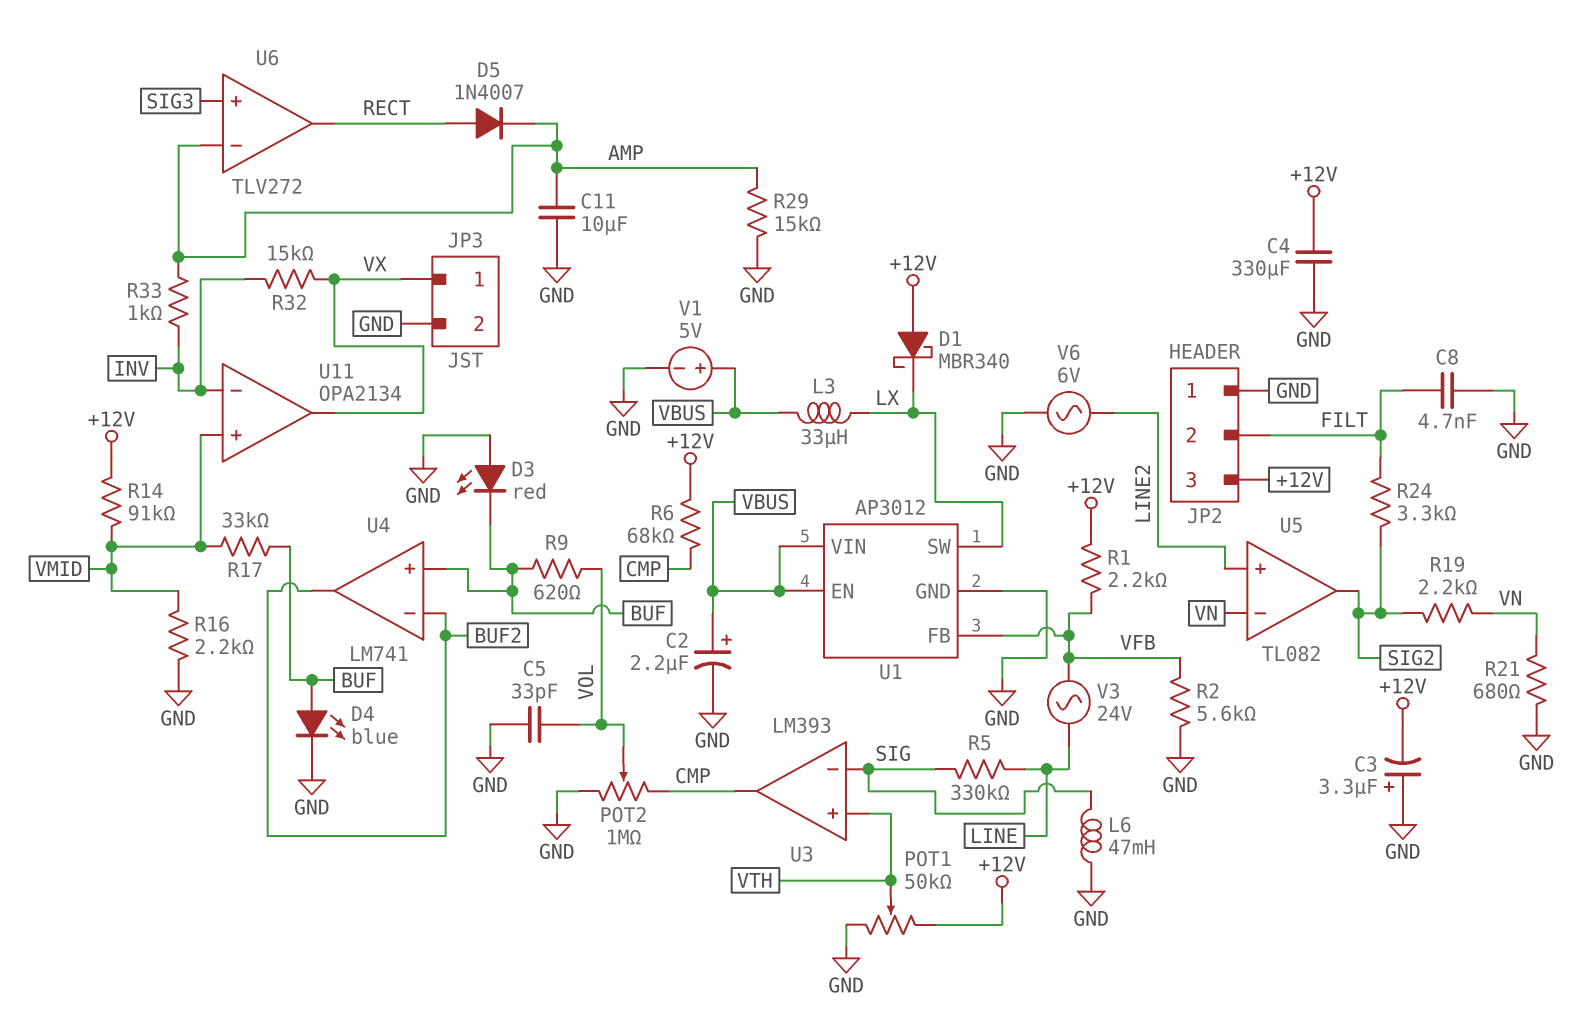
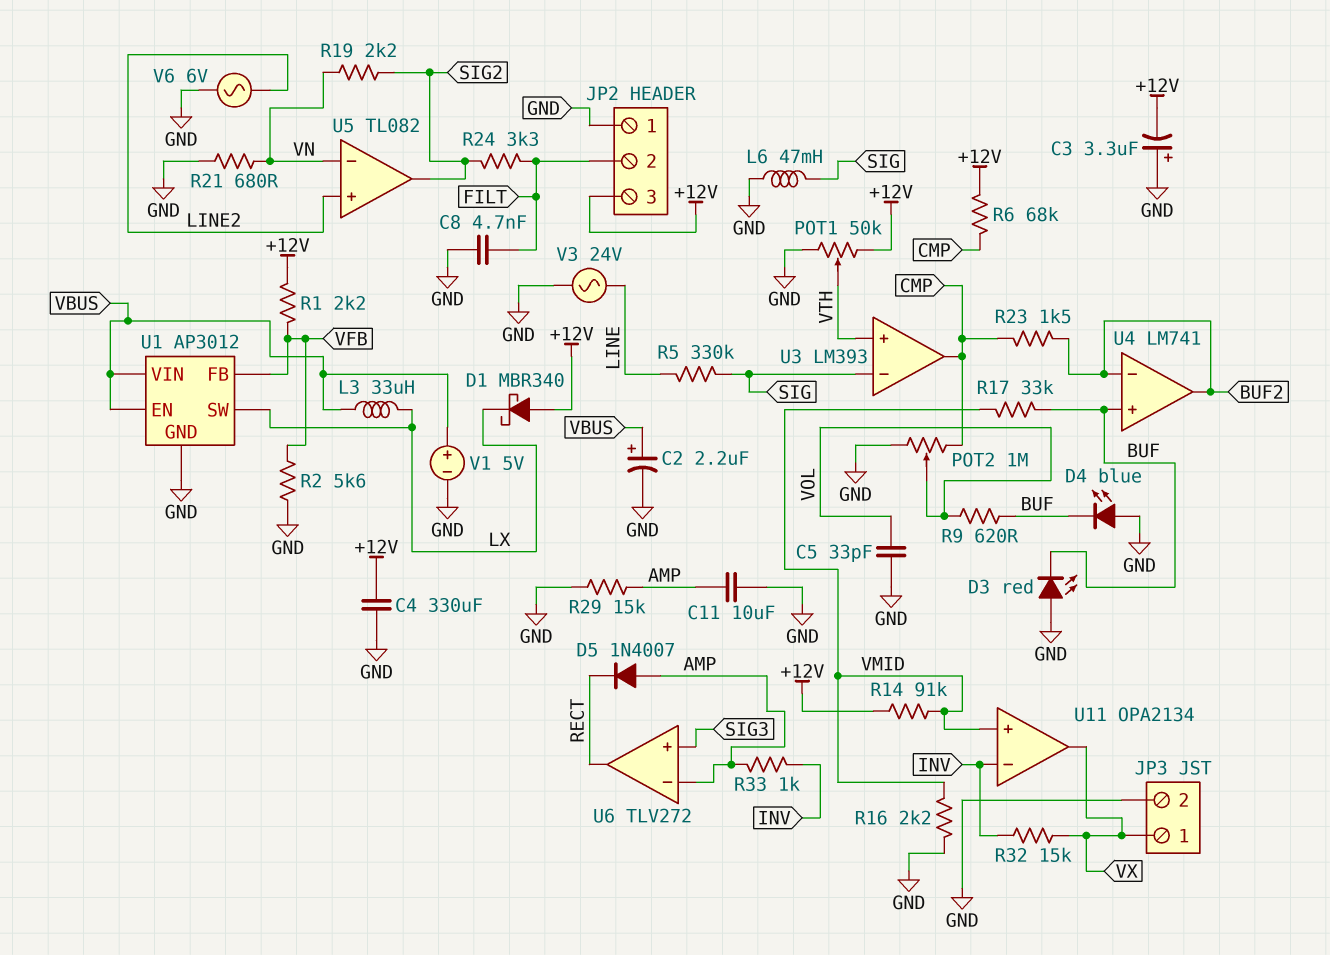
D4: LED blue (A BUF, K GND) -> LED blue (A GND, K BUF)
D5: diode 1N4007 (A RECT, K AMP) -> diode 1N4007 (A AMP, K RECT)
R23: none -> 1.5k (BUF2, CMP)
V3: AC 24V (LINE, VFB) -> AC 24V (GND, LINE)

